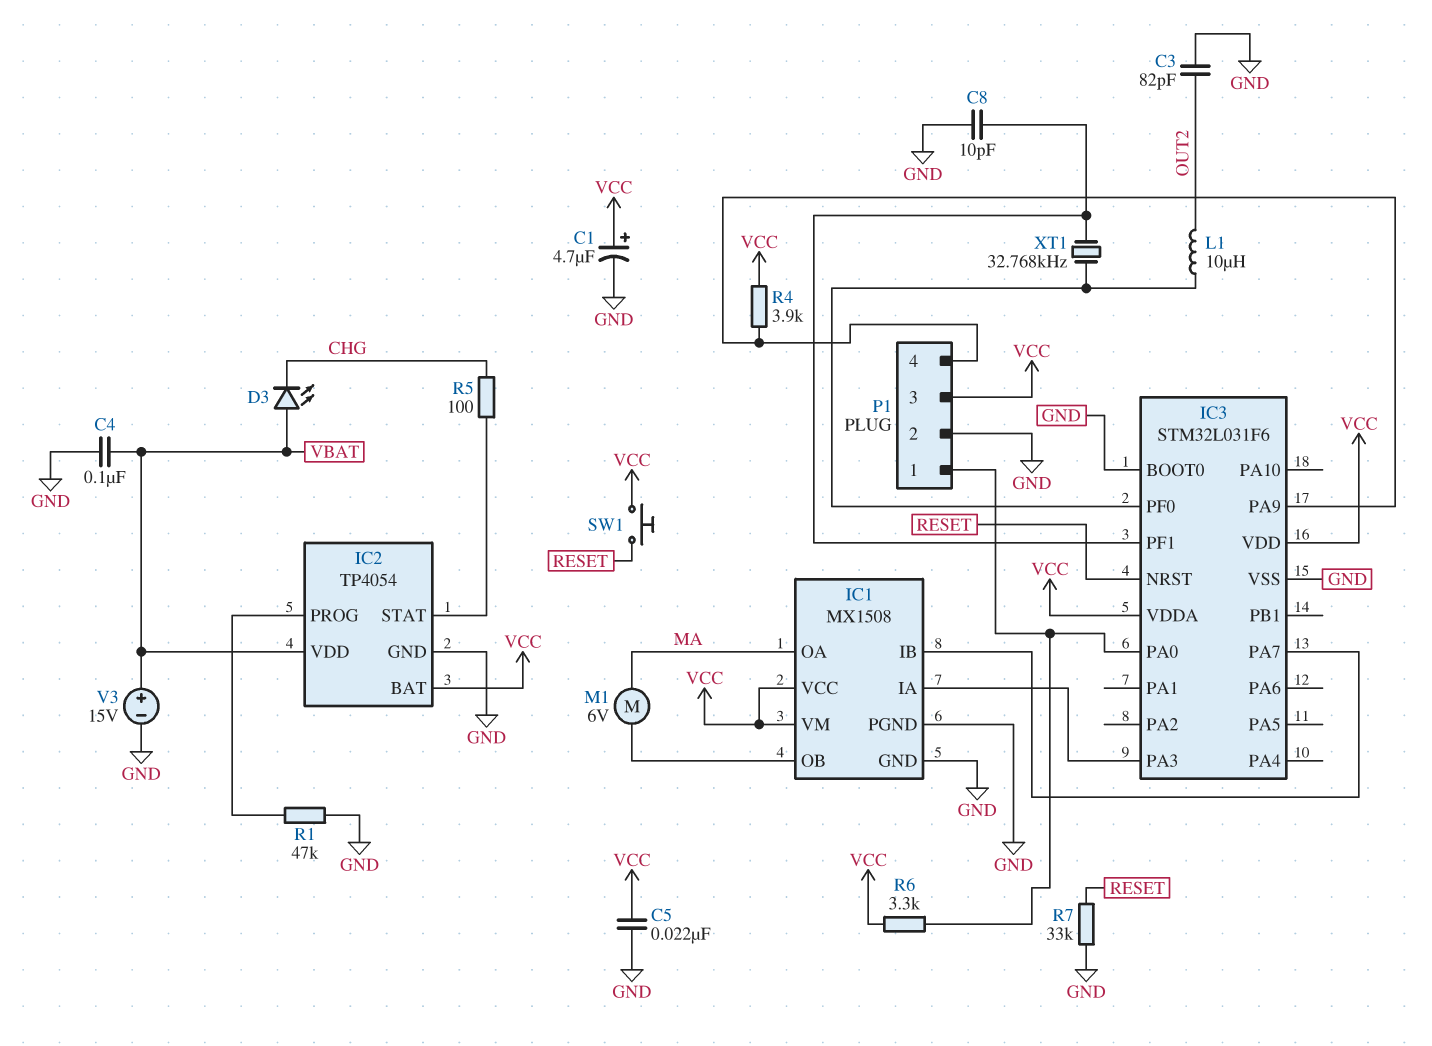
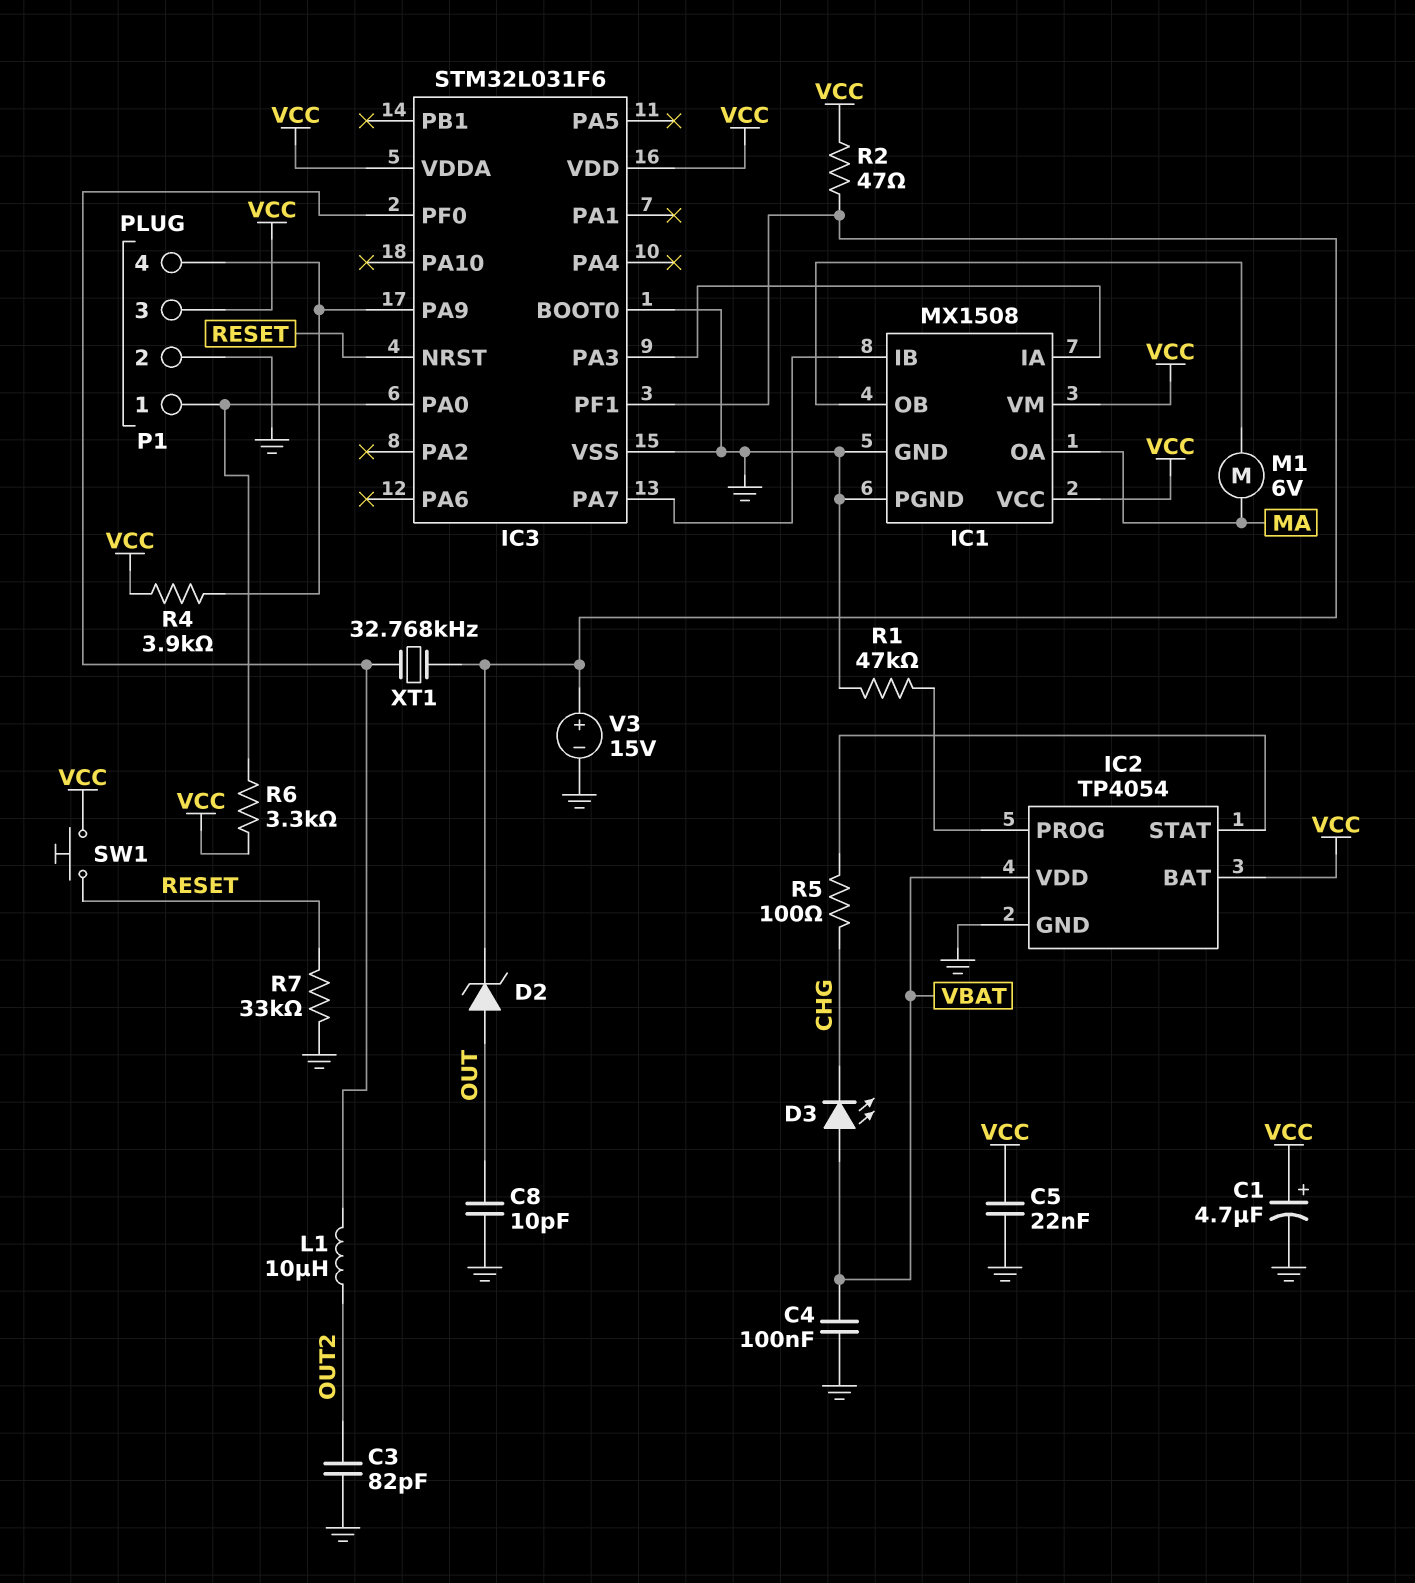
C8: 10pF (GND, IC3/PF1) -> 10pF (GND, OUT)
D2: none -> zener (A OUT, K IC3/PF1)
R2: none -> 47 (IC3/PF1, VCC)
V3: 15V (plus VBAT, minus GND) -> 15V (plus IC3/PF1, minus GND)

